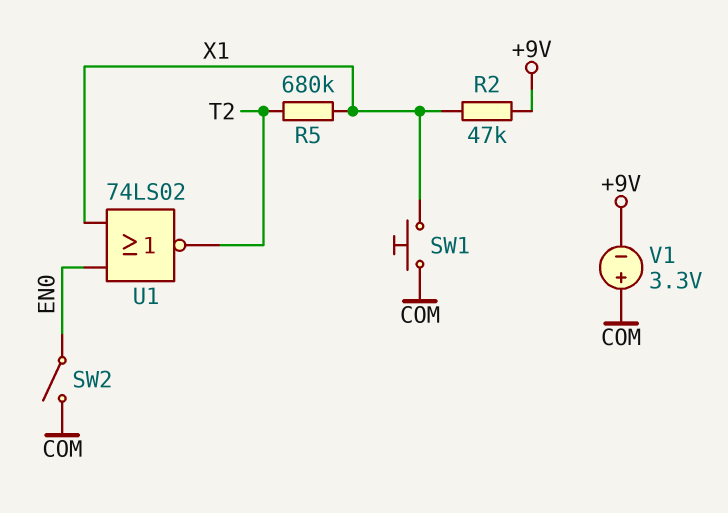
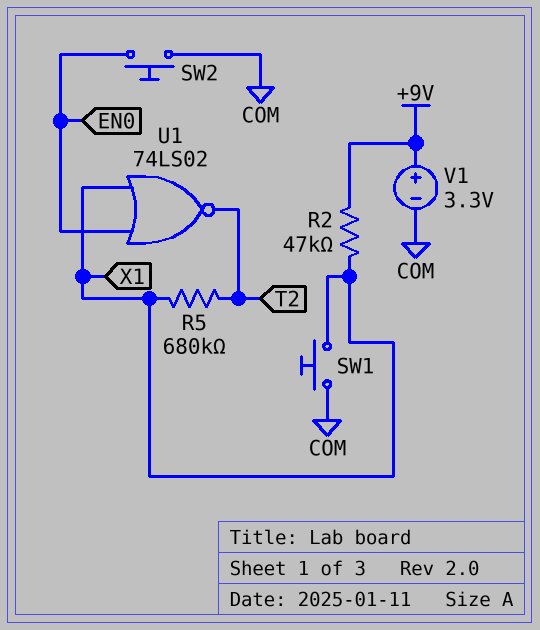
SW2: switch (COM, EN0) -> button (COM, EN0)
V1: 3.3V (plus COM, minus +9V) -> 3.3V (plus +9V, minus COM)

